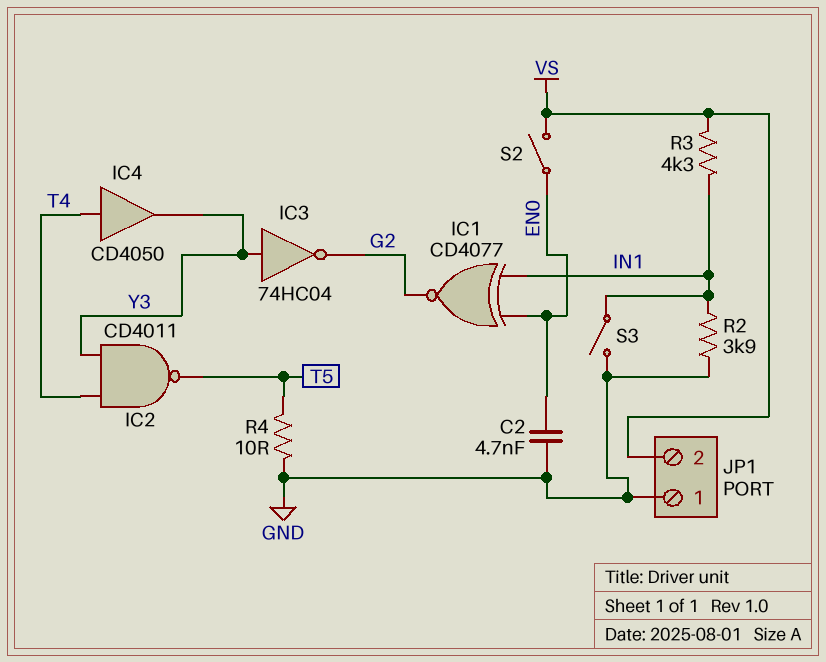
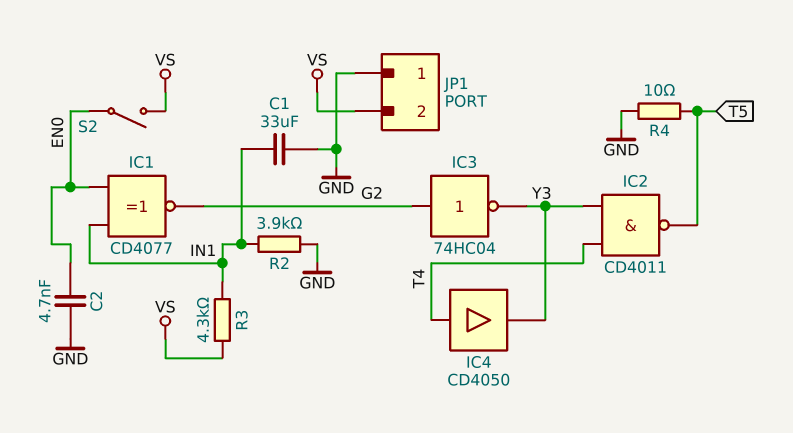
C1: none -> 33uF (GND, IN1)
IC3: NOT 74HC04 (in Y3, out G2) -> NOT 74HC04 (in G2, out Y3)
S3: switch (GND, IN1) -> none

